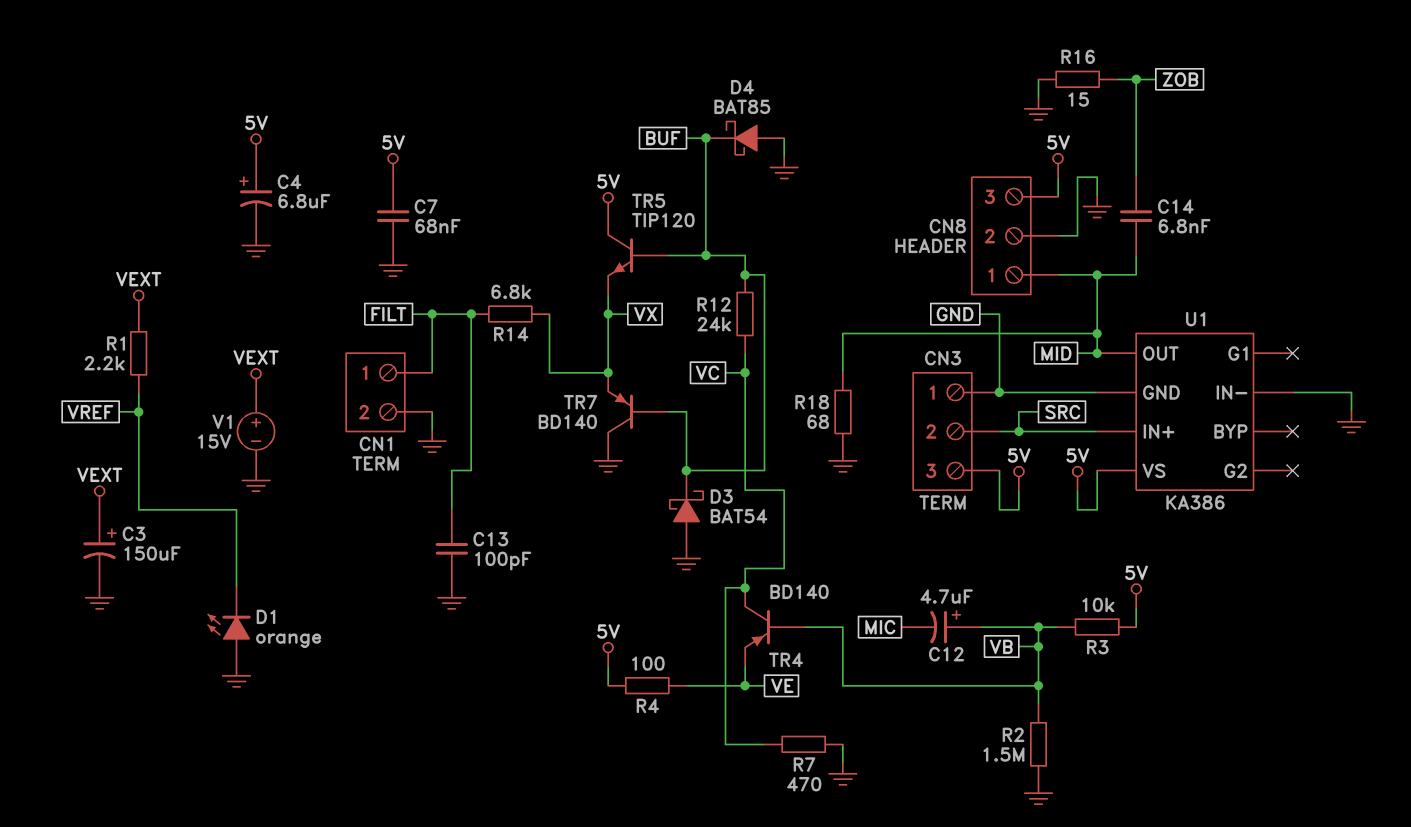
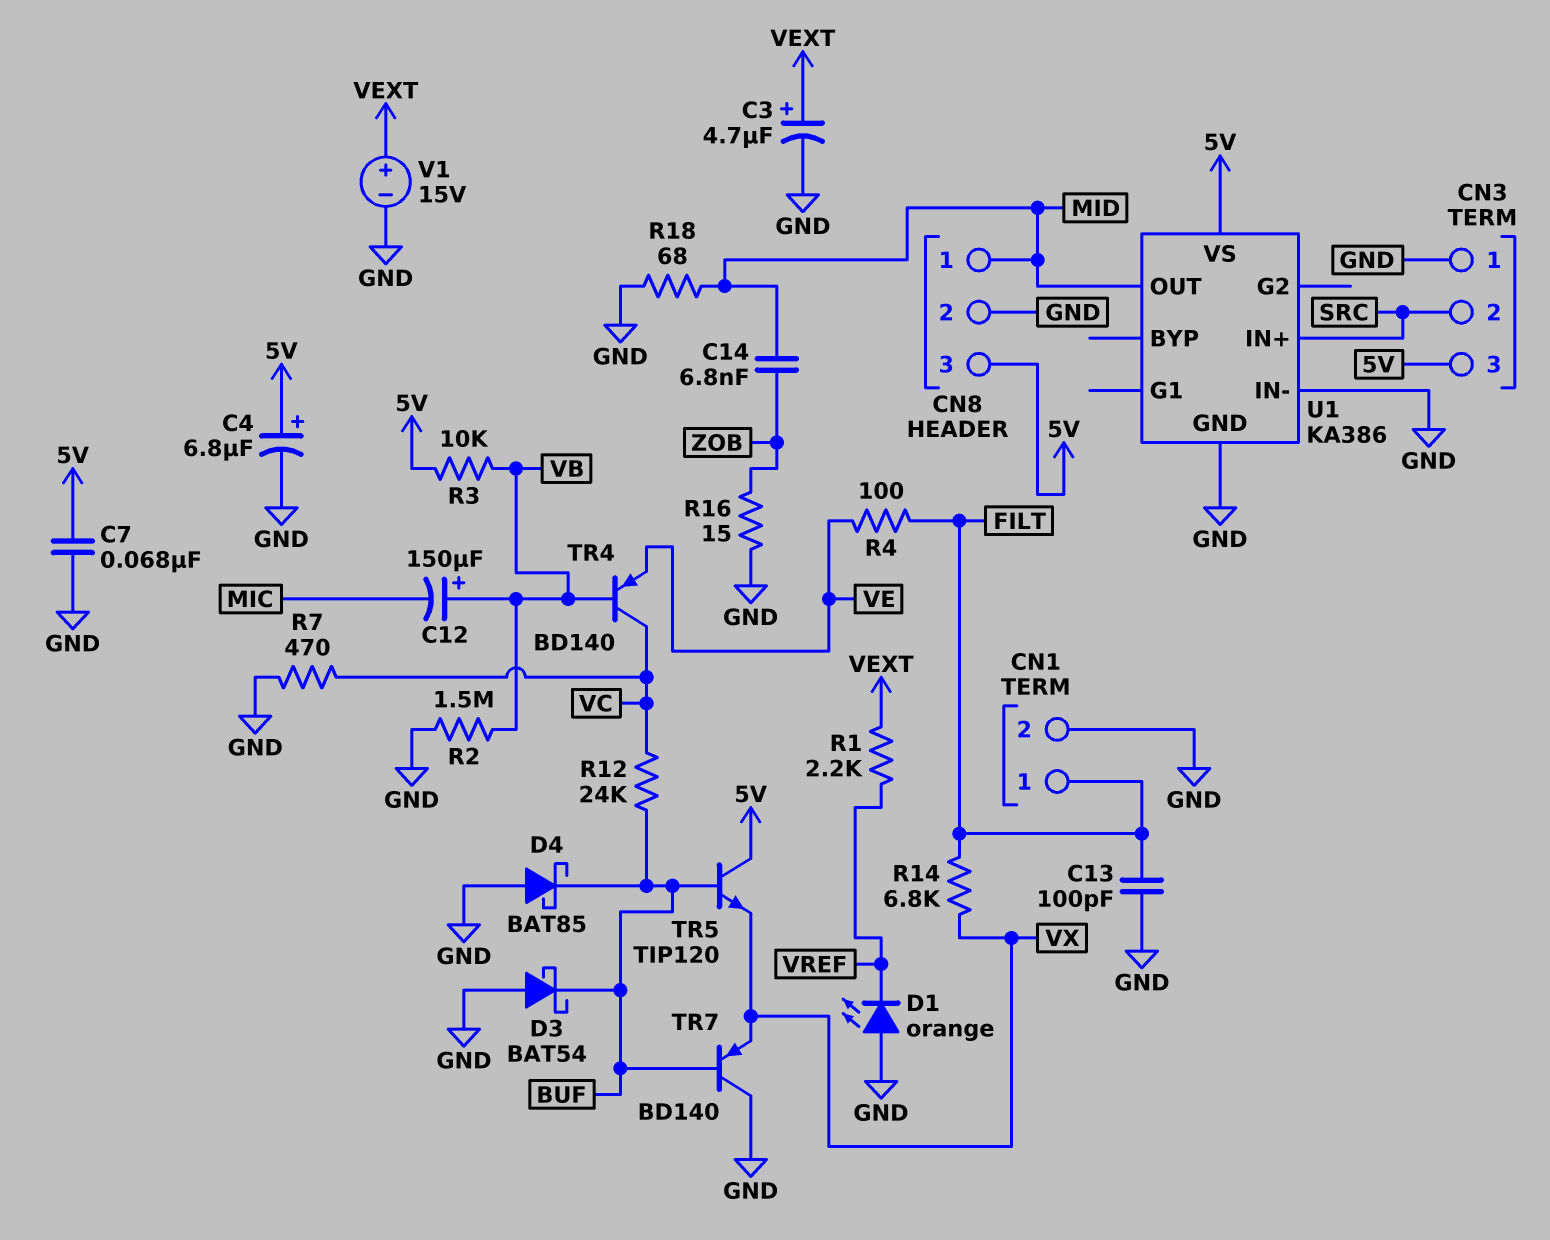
C3: 150uF (plus VEXT, minus GND) -> 4.7uF (plus VEXT, minus GND)
C12: 4.7uF (plus VB, minus MIC) -> 150uF (plus VB, minus MIC)
R4: 100 (5V, VE) -> 100 (FILT, VE)

